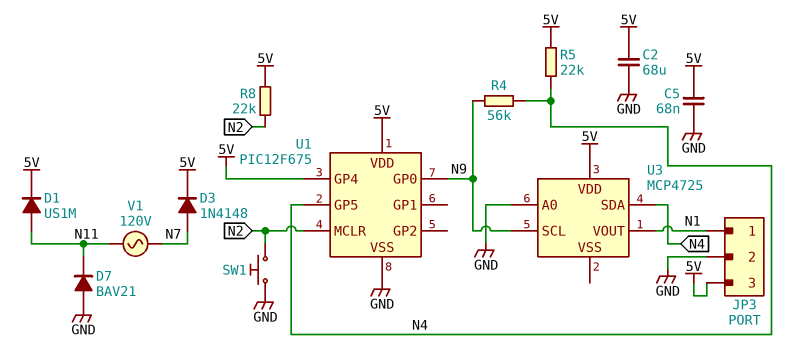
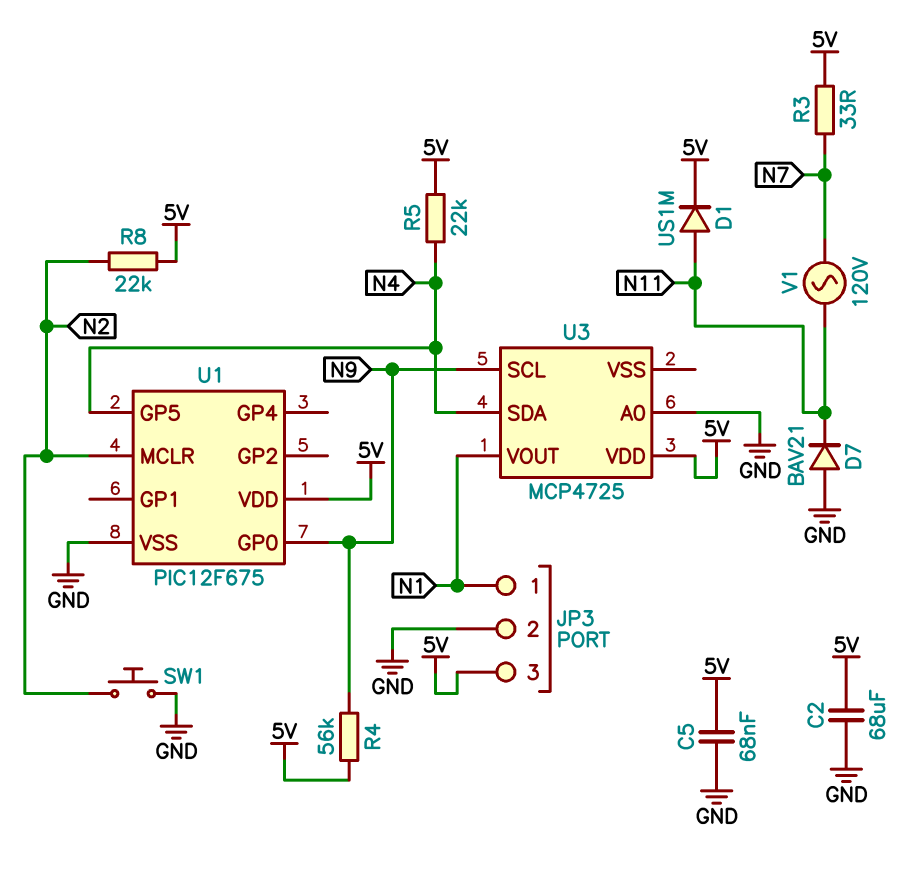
D3: diode 1N4148 (A N7, K 5V) -> none
R3: none -> 33 (5V, N7)
R4: 56k (N4, N9) -> 56k (5V, N9)
U1 pin GP4: 5V -> none

